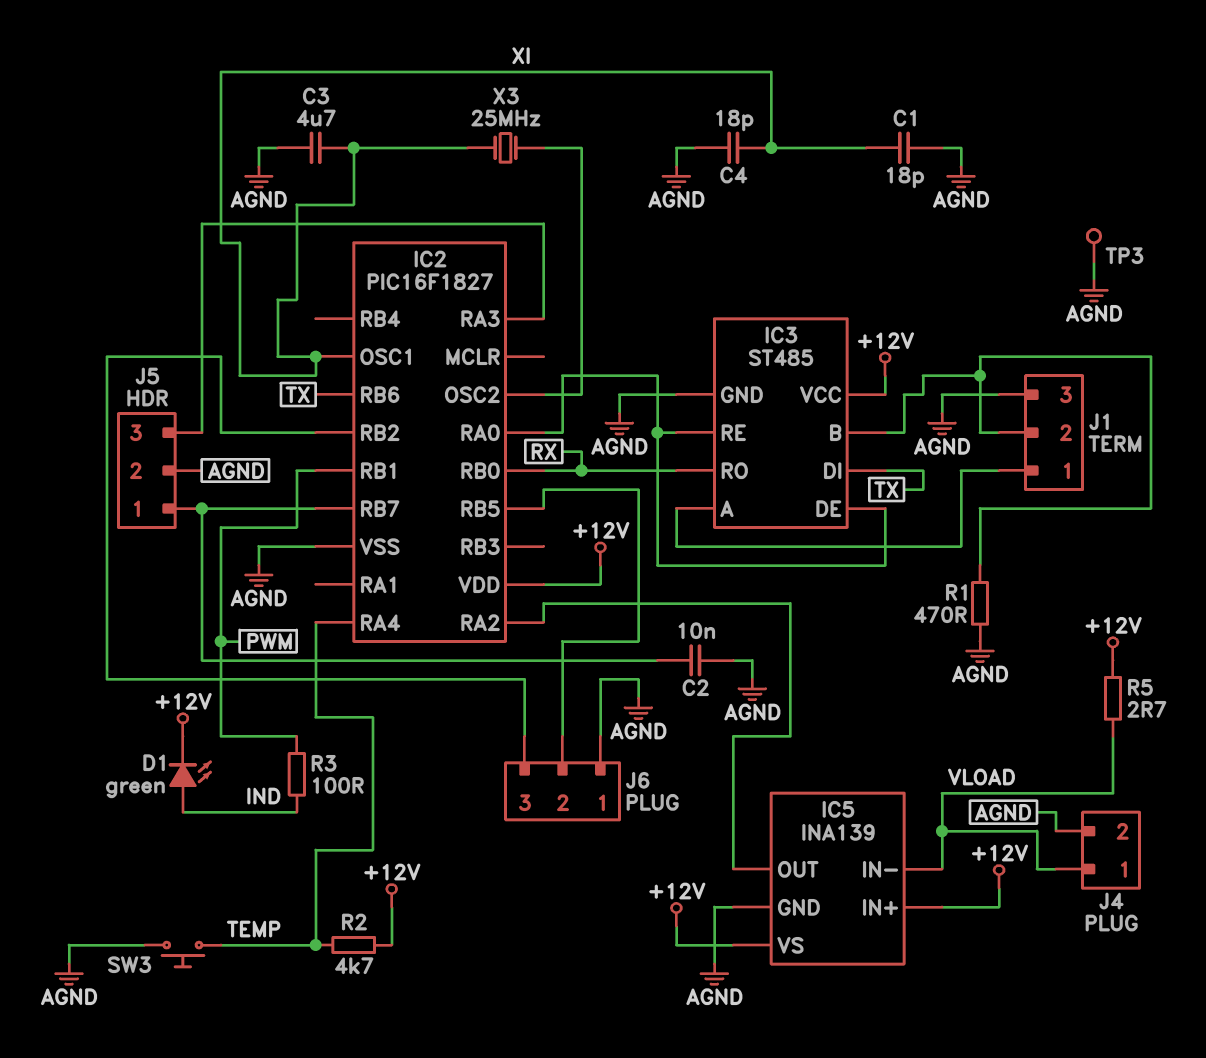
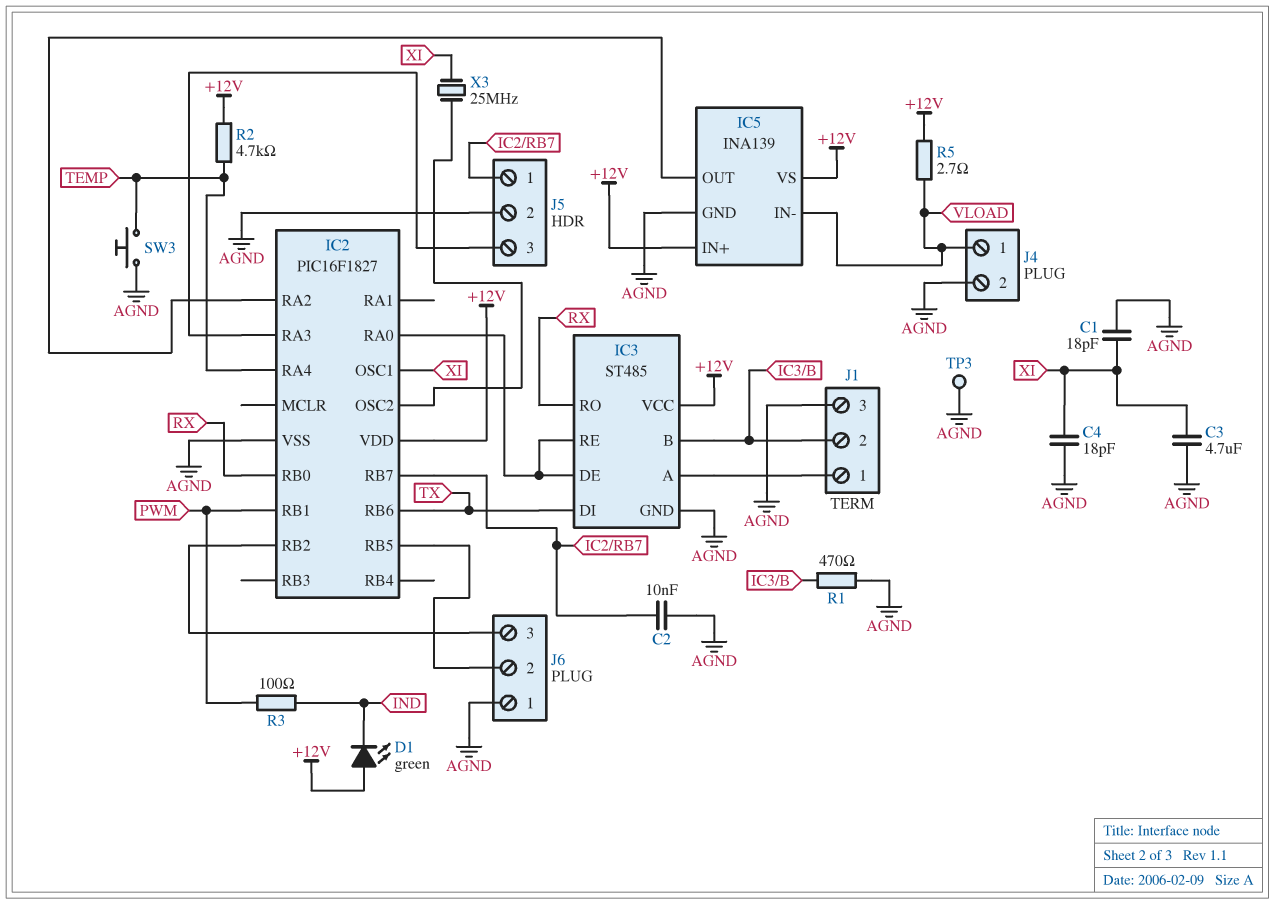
D1: LED green (A IND, K +12V) -> LED green (A +12V, K IND)

